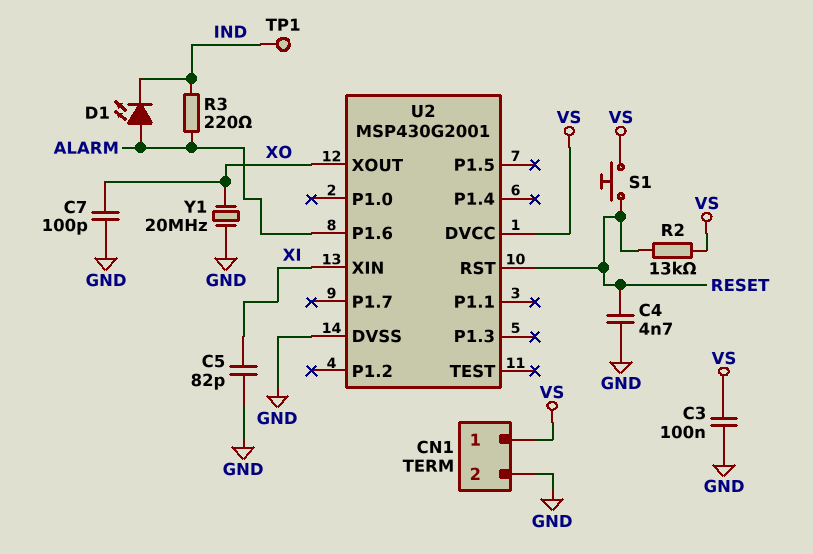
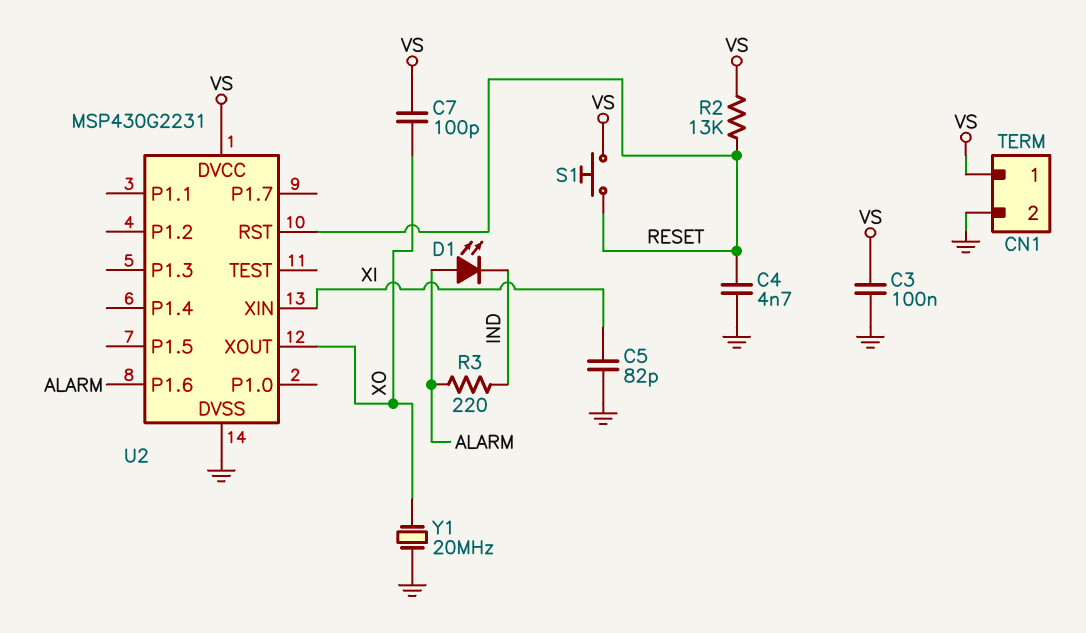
C7: 100pF (GND, XO) -> 100pF (VS, XO)
TP1: test point (IND) -> none
U2: MSP430G2001 -> MSP430G2231

